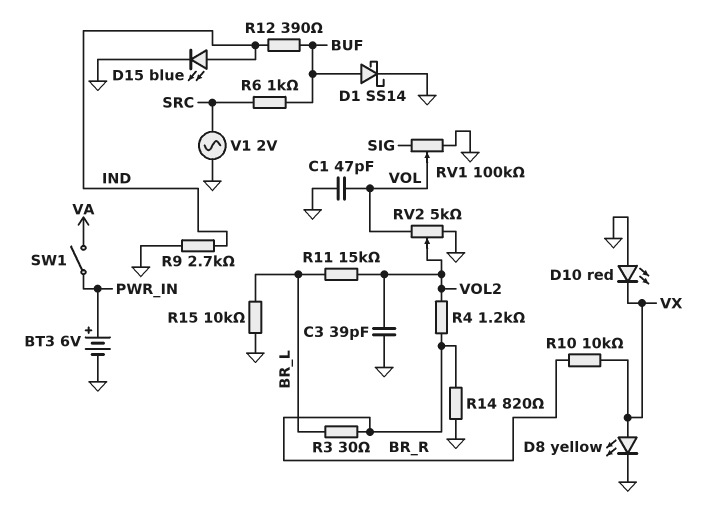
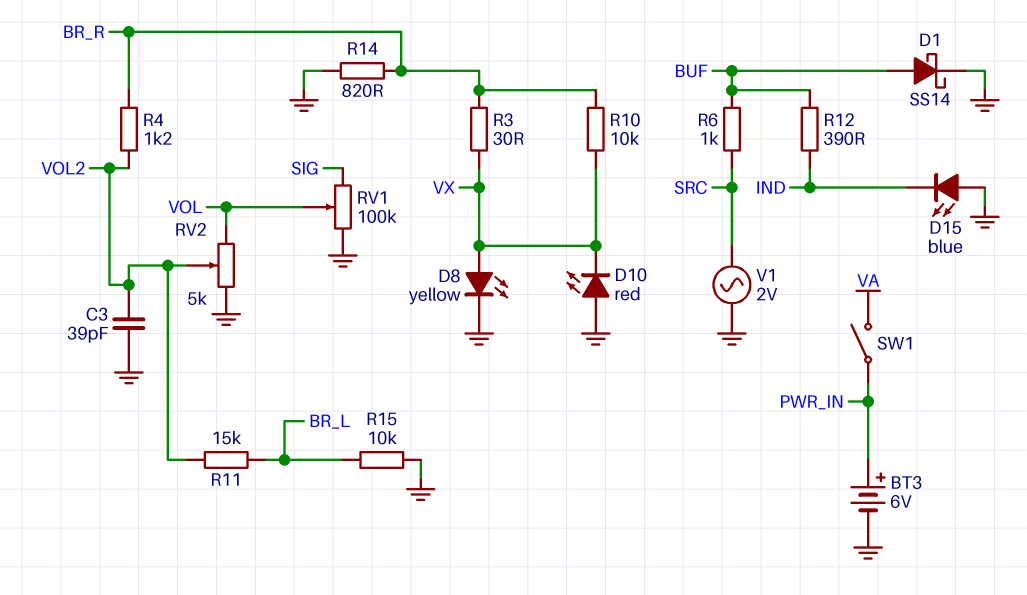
C1: 47pF (GND, VOL) -> none
D15: LED blue (A IND, K GND) -> LED blue (A GND, K IND)
R3: 30 (BR_L, BR_R) -> 30 (BR_R, VX)
R9: 2.7k (GND, IND) -> none

